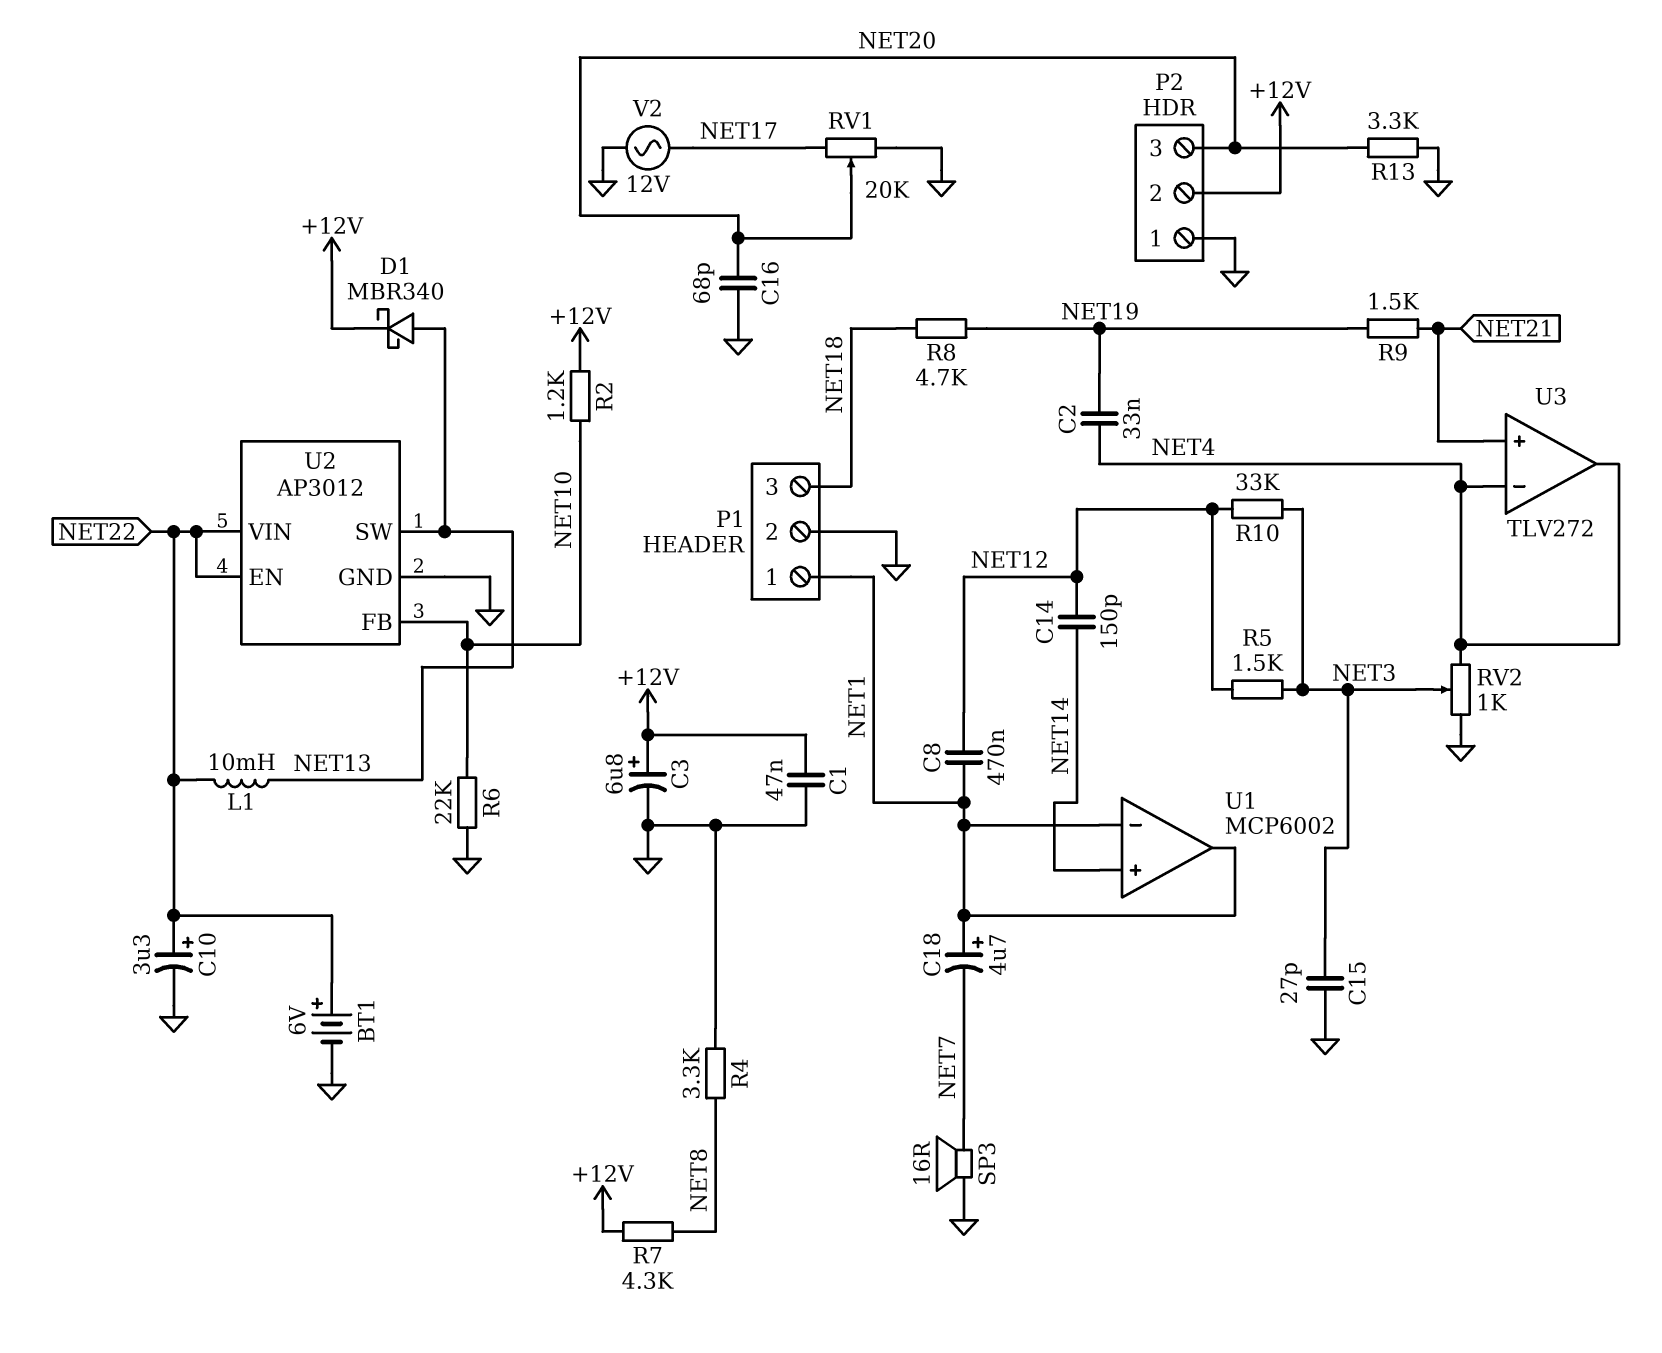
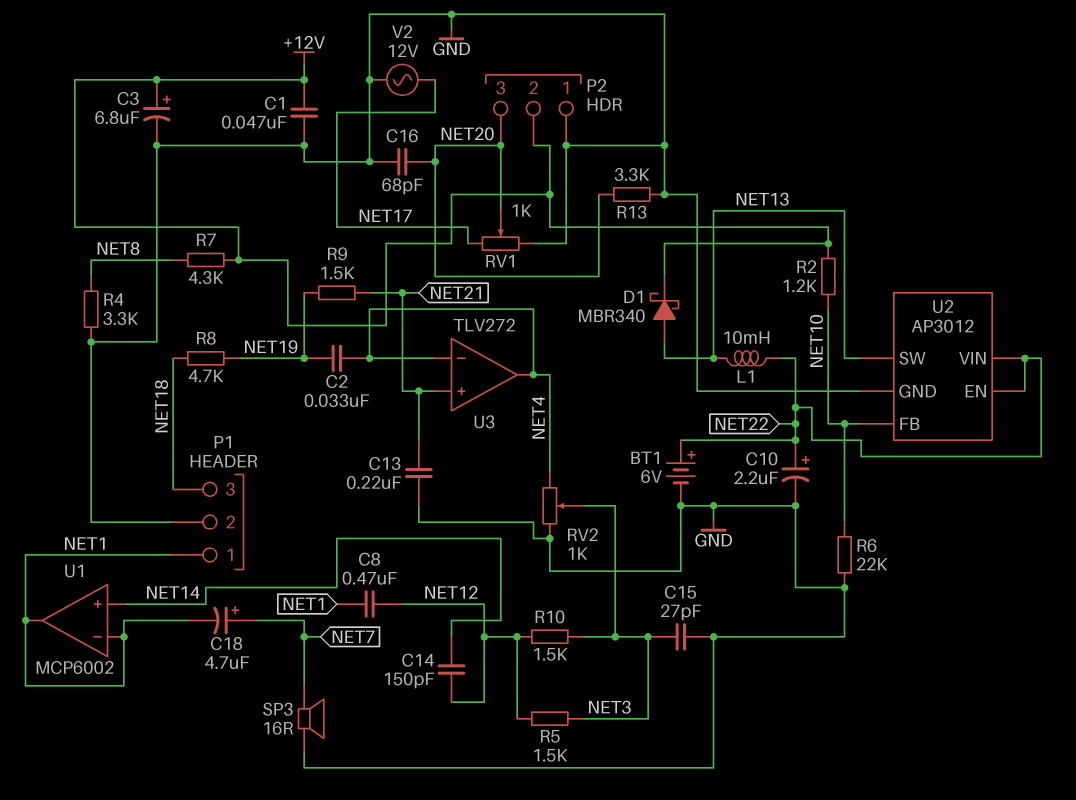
C10: 3.3uF (plus NET22, minus GND) -> 2.2uF (plus NET22, minus GND)
C13: none -> 220nF (GND, NET21)
C18: 4.7uF (plus NET1, minus NET7) -> 4.7uF (plus NET7, minus NET1)
R10: 33k (NET3, NET12) -> 1.5k (NET3, NET12)
RV1: 20k (GND, NET17, wiper NET20) -> 1k (GND, NET17, wiper NET20)

